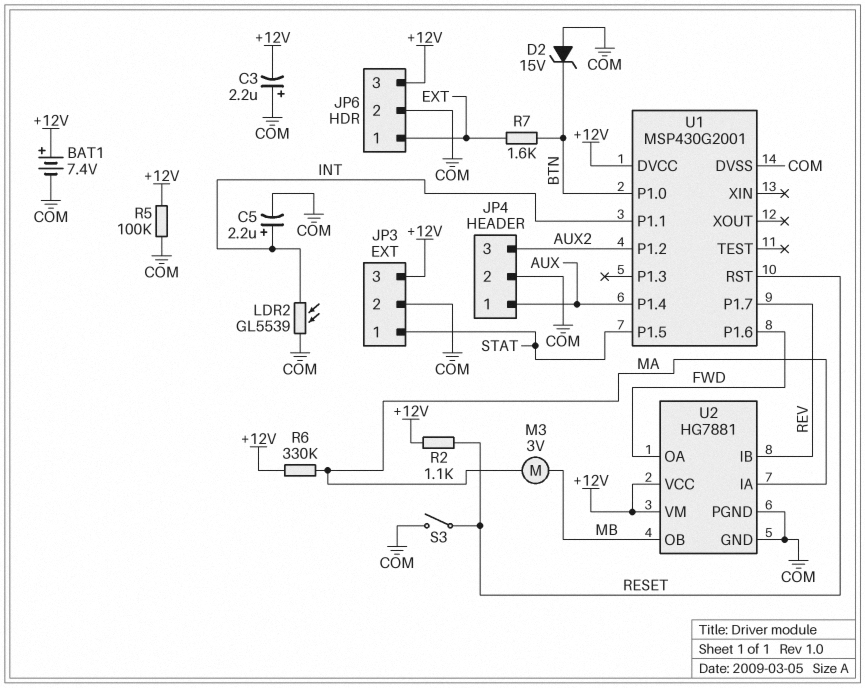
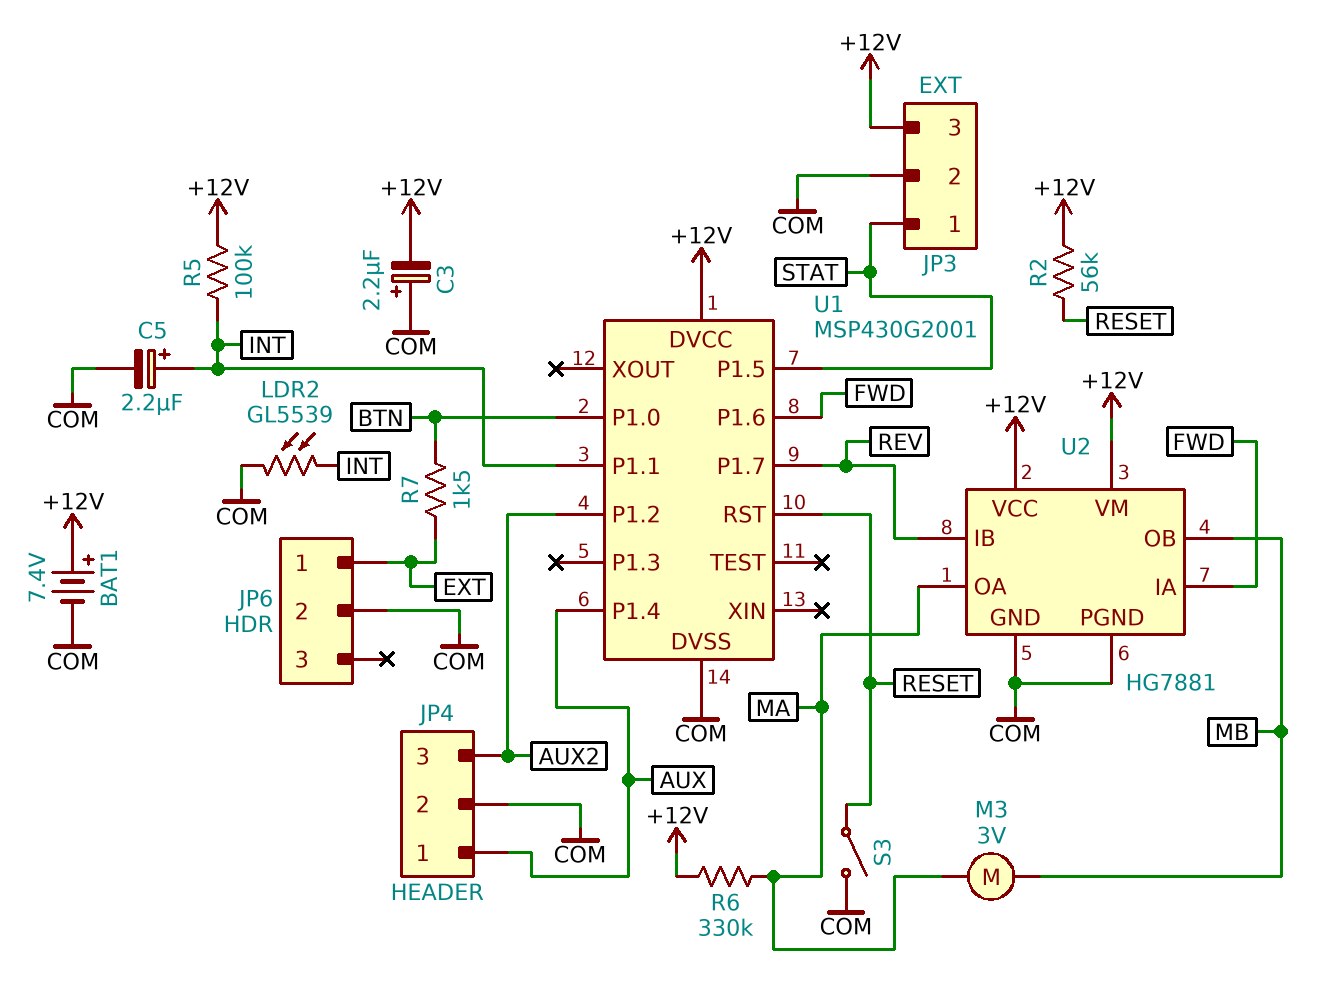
D2: zener 15V (A COM, K BTN) -> none
JP6 pin 3: +12V -> none
R2: 1.1k (+12V, RESET) -> 56k (+12V, RESET)
R5: 100k (+12V, COM) -> 100k (+12V, INT)
R7: 1.6k (BTN, EXT) -> 1.5k (BTN, EXT)
U2 pin IA: MA -> FWD
U2 pin OA: FWD -> MA

